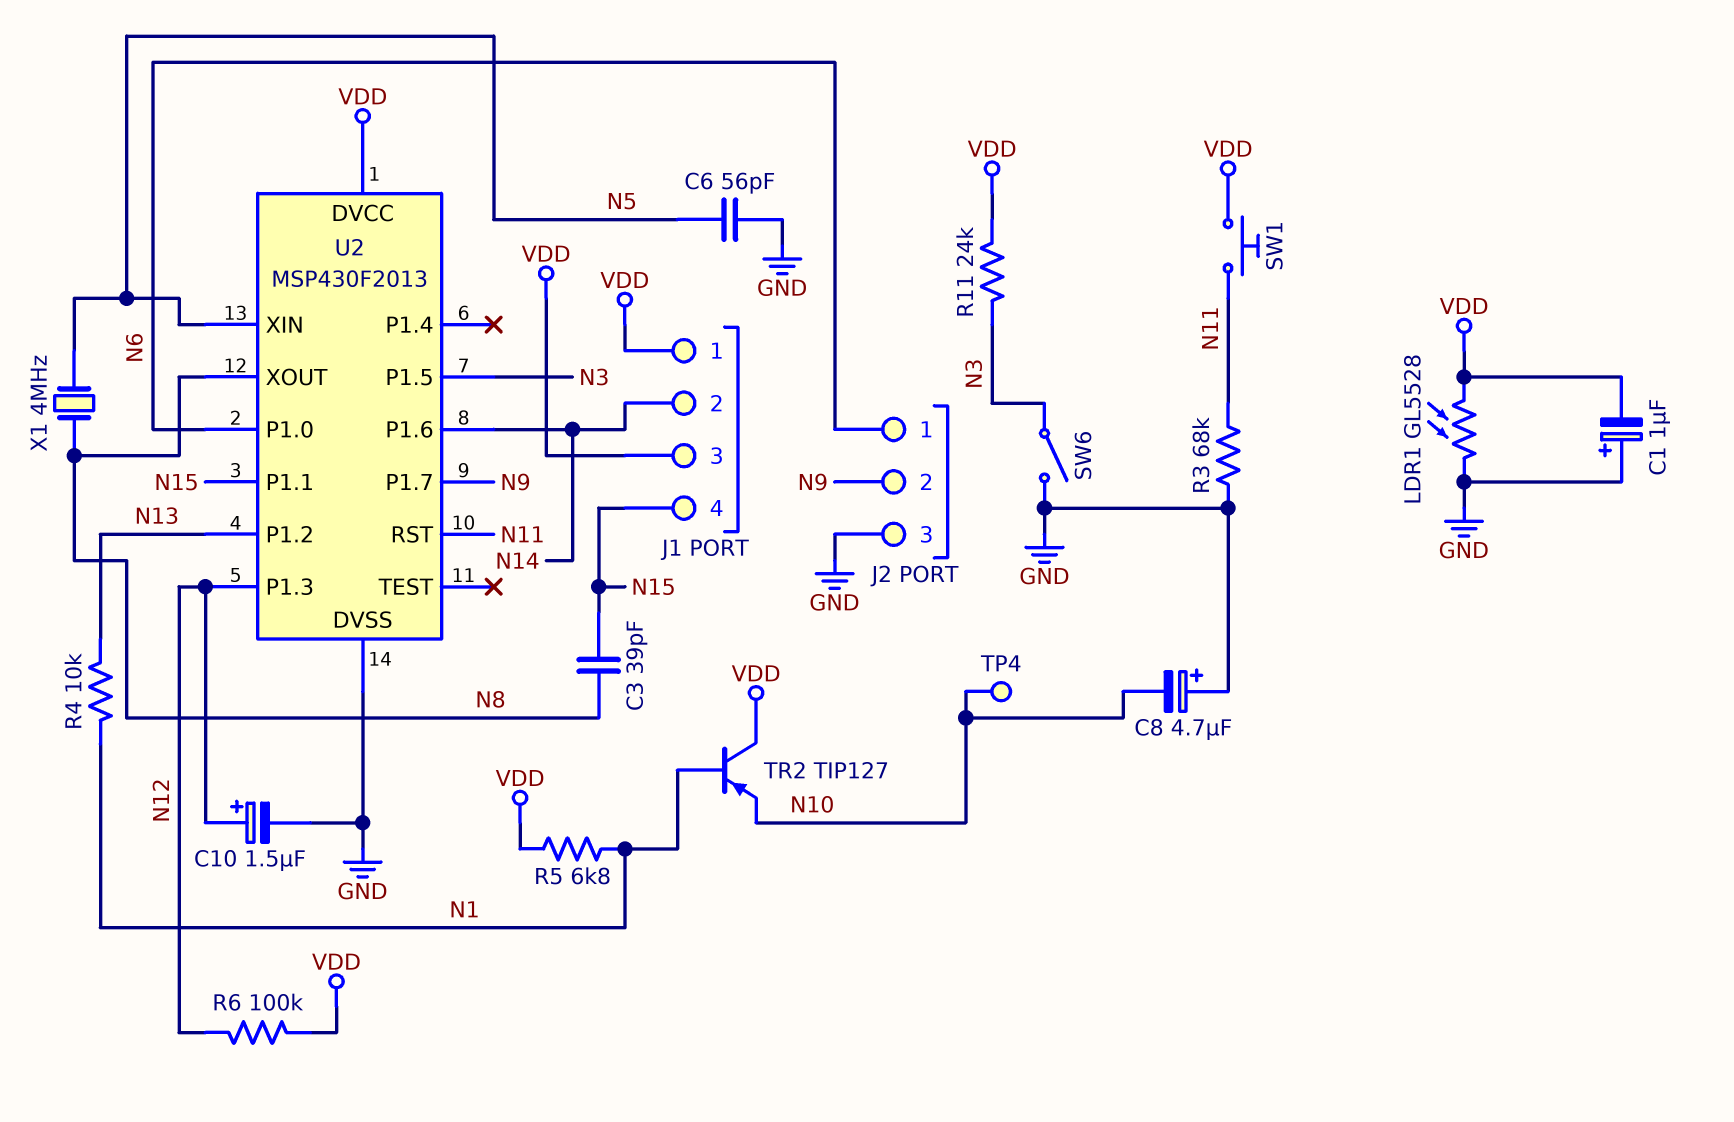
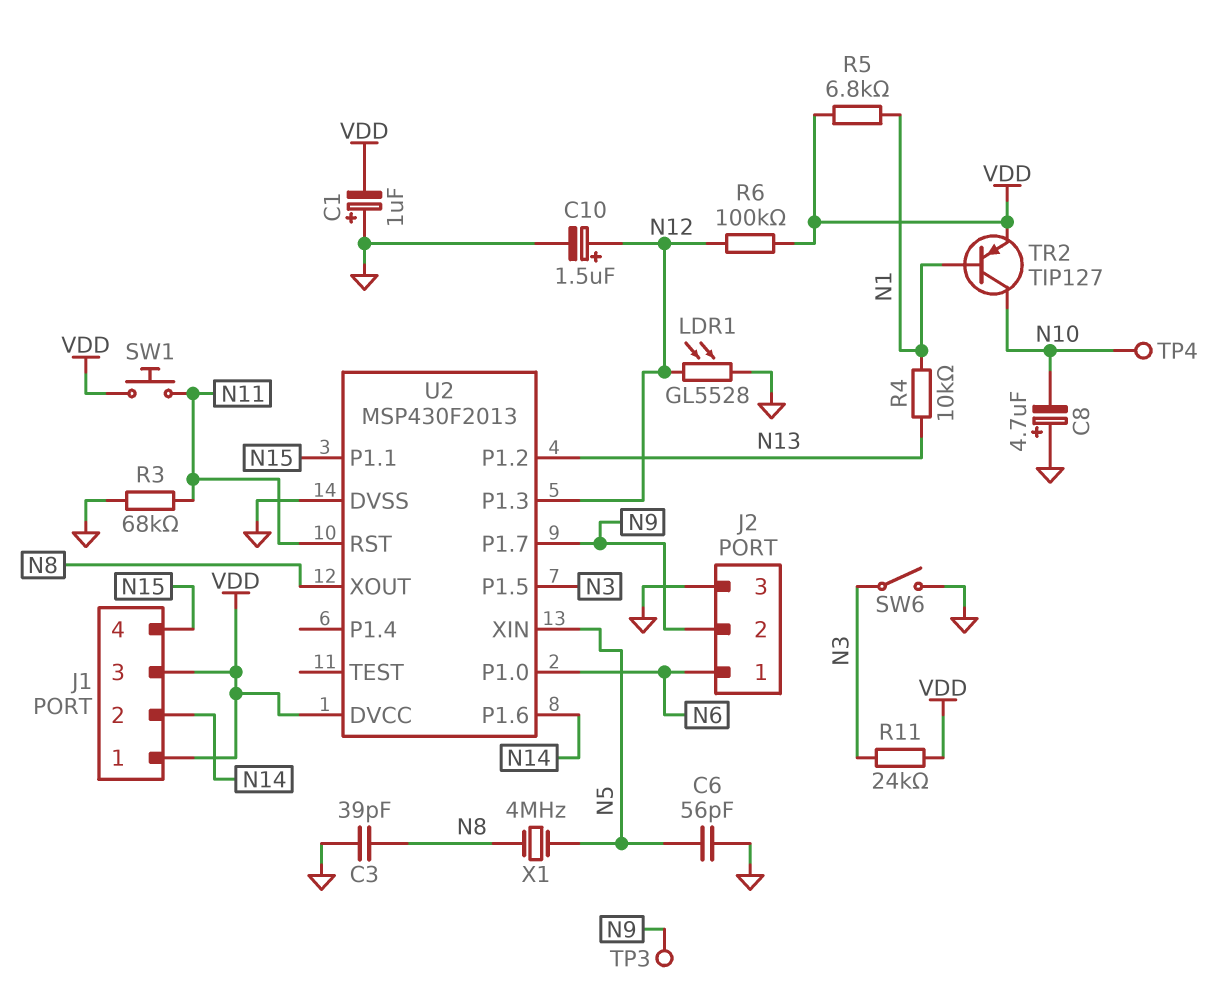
C3: 39pF (N8, N15) -> 39pF (GND, N8)
LDR1: GL5528 (GND, VDD) -> GL5528 (GND, N12)
TP3: none -> test point (N9)
TR2: PNP TIP127 (B N1, C VDD, E N10) -> PNP TIP127 (B N1, C N10, E VDD)

